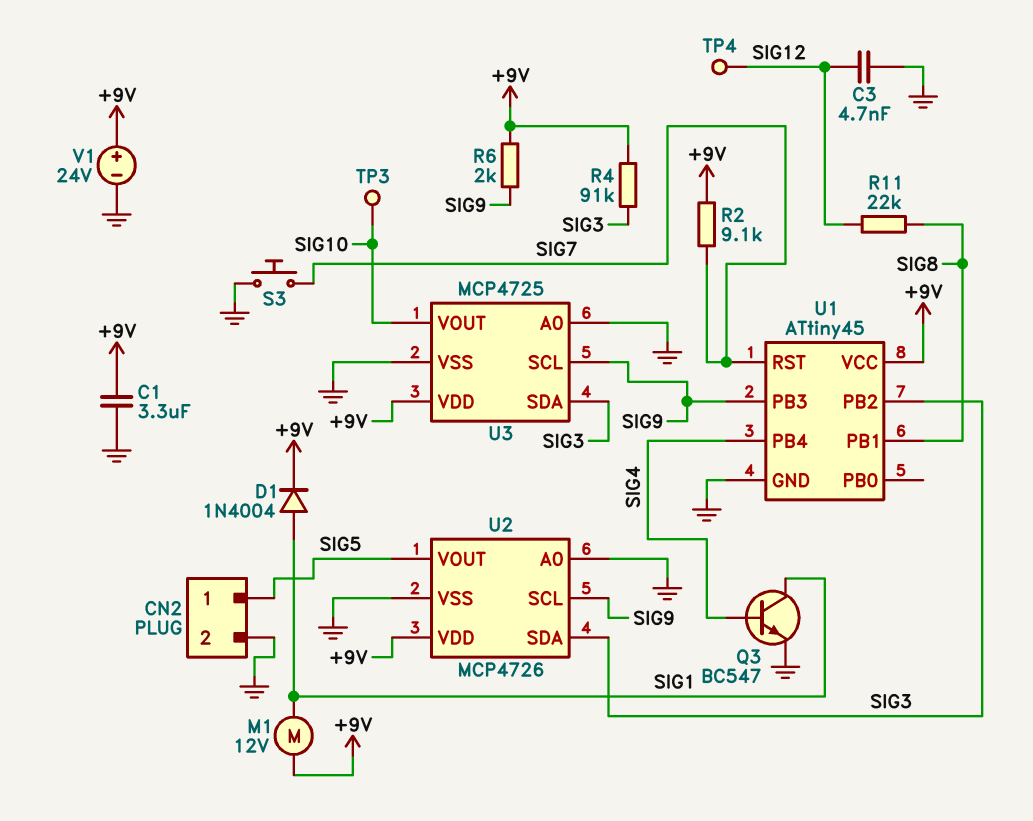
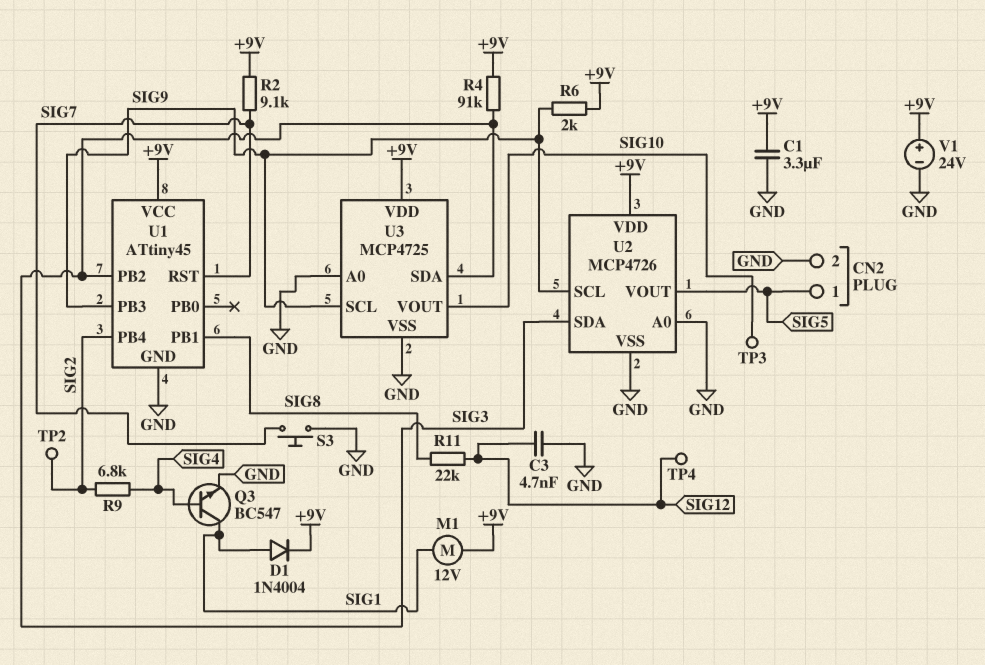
R9: none -> 6.8k (SIG2, SIG4)
TP2: none -> test point (SIG2)
U1 pin PB4: SIG4 -> SIG2

